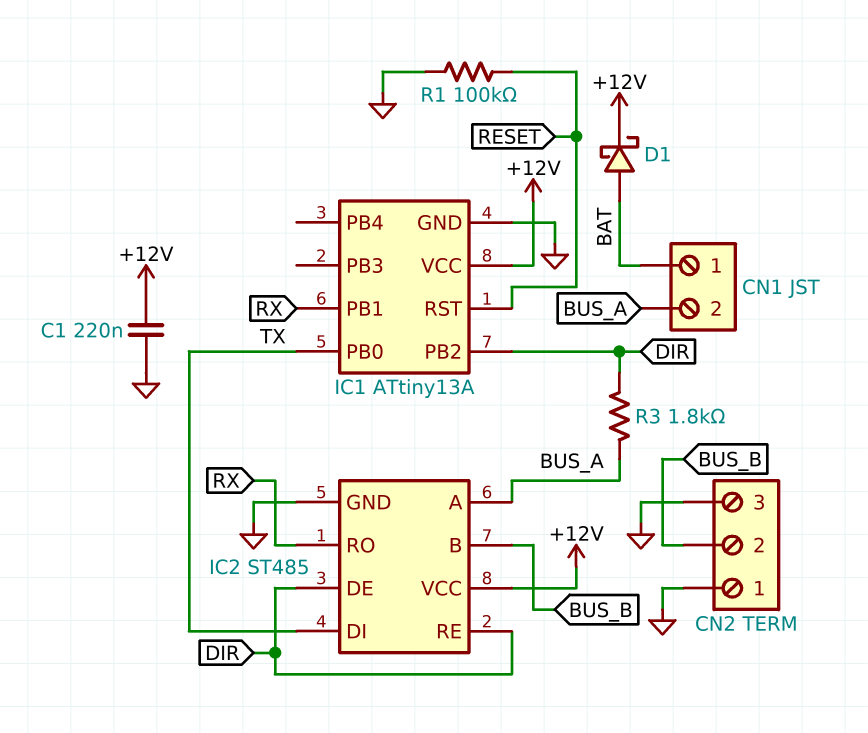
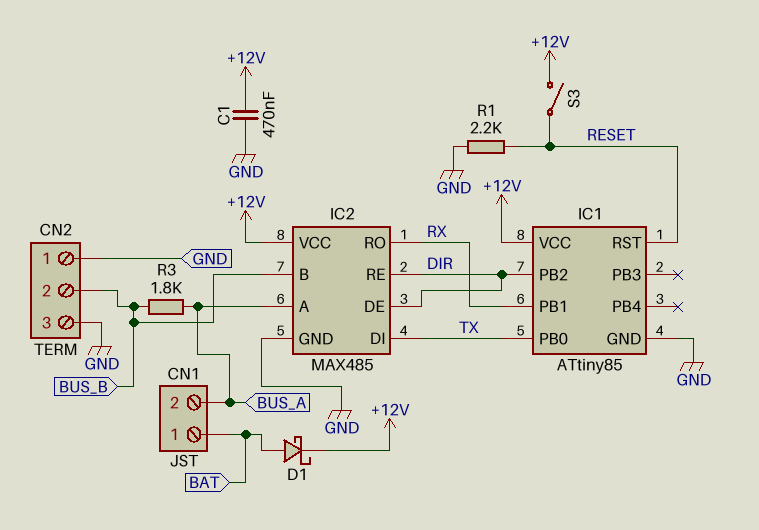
C1: 220nF (+12V, GND) -> 470nF (+12V, GND)
IC1: ATtiny13A -> ATtiny85
IC2: ST485 -> MAX485
R1: 100k (GND, RESET) -> 2.2k (GND, RESET)
R3: 1.8k (BUS_A, DIR) -> 1.8k (BUS_A, BUS_B)
S3: none -> switch (+12V, RESET)

